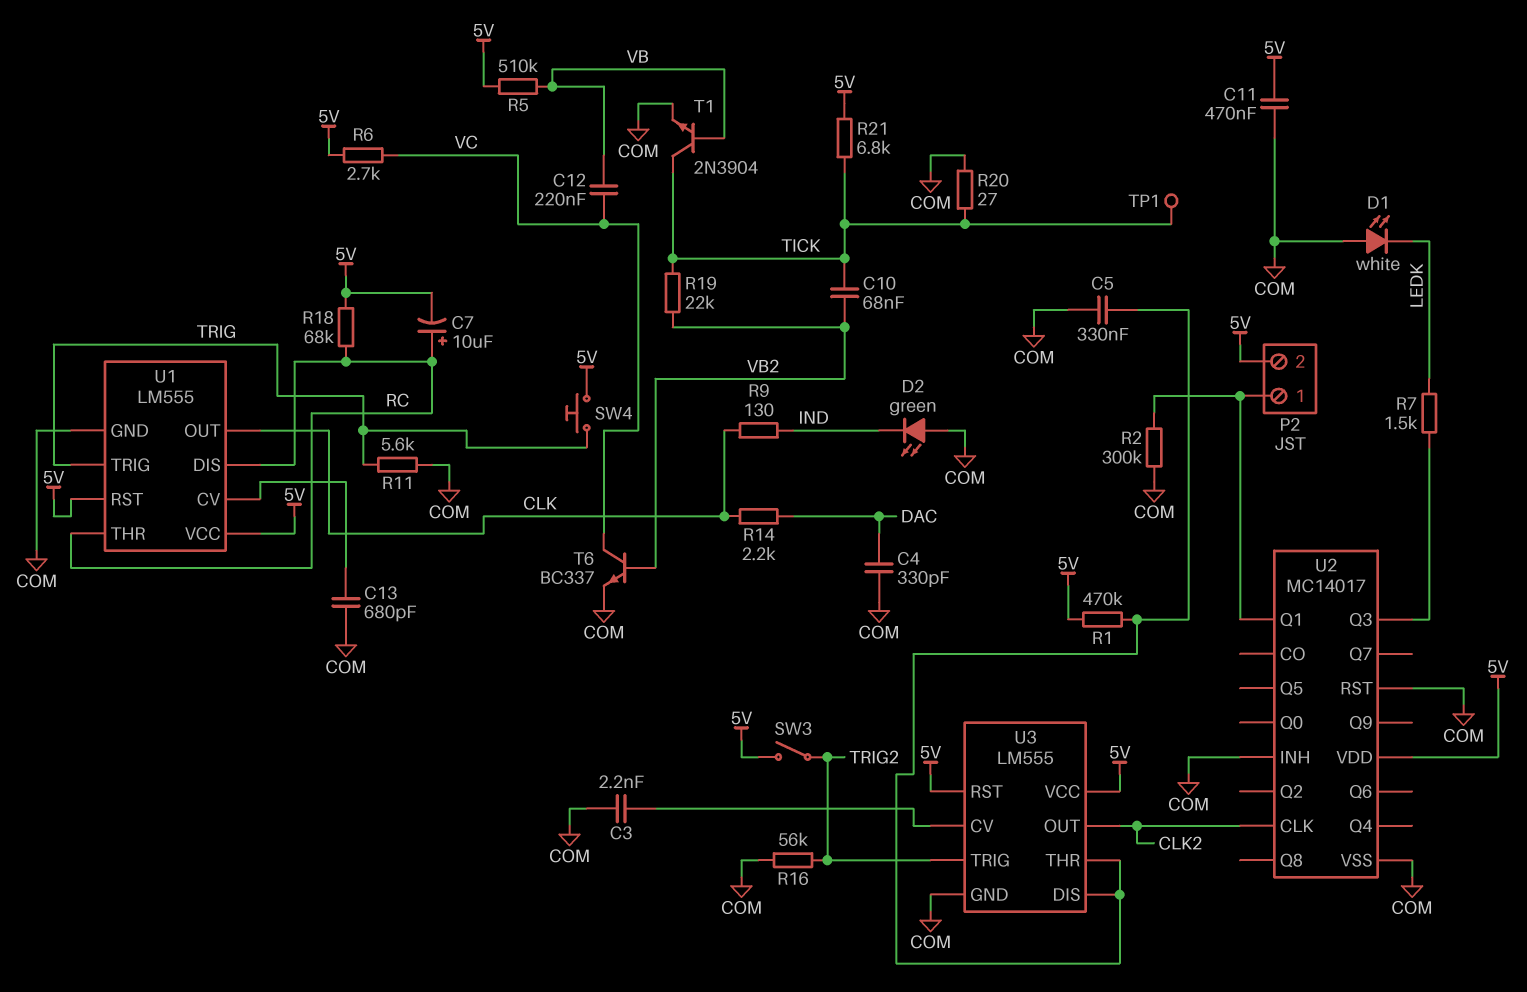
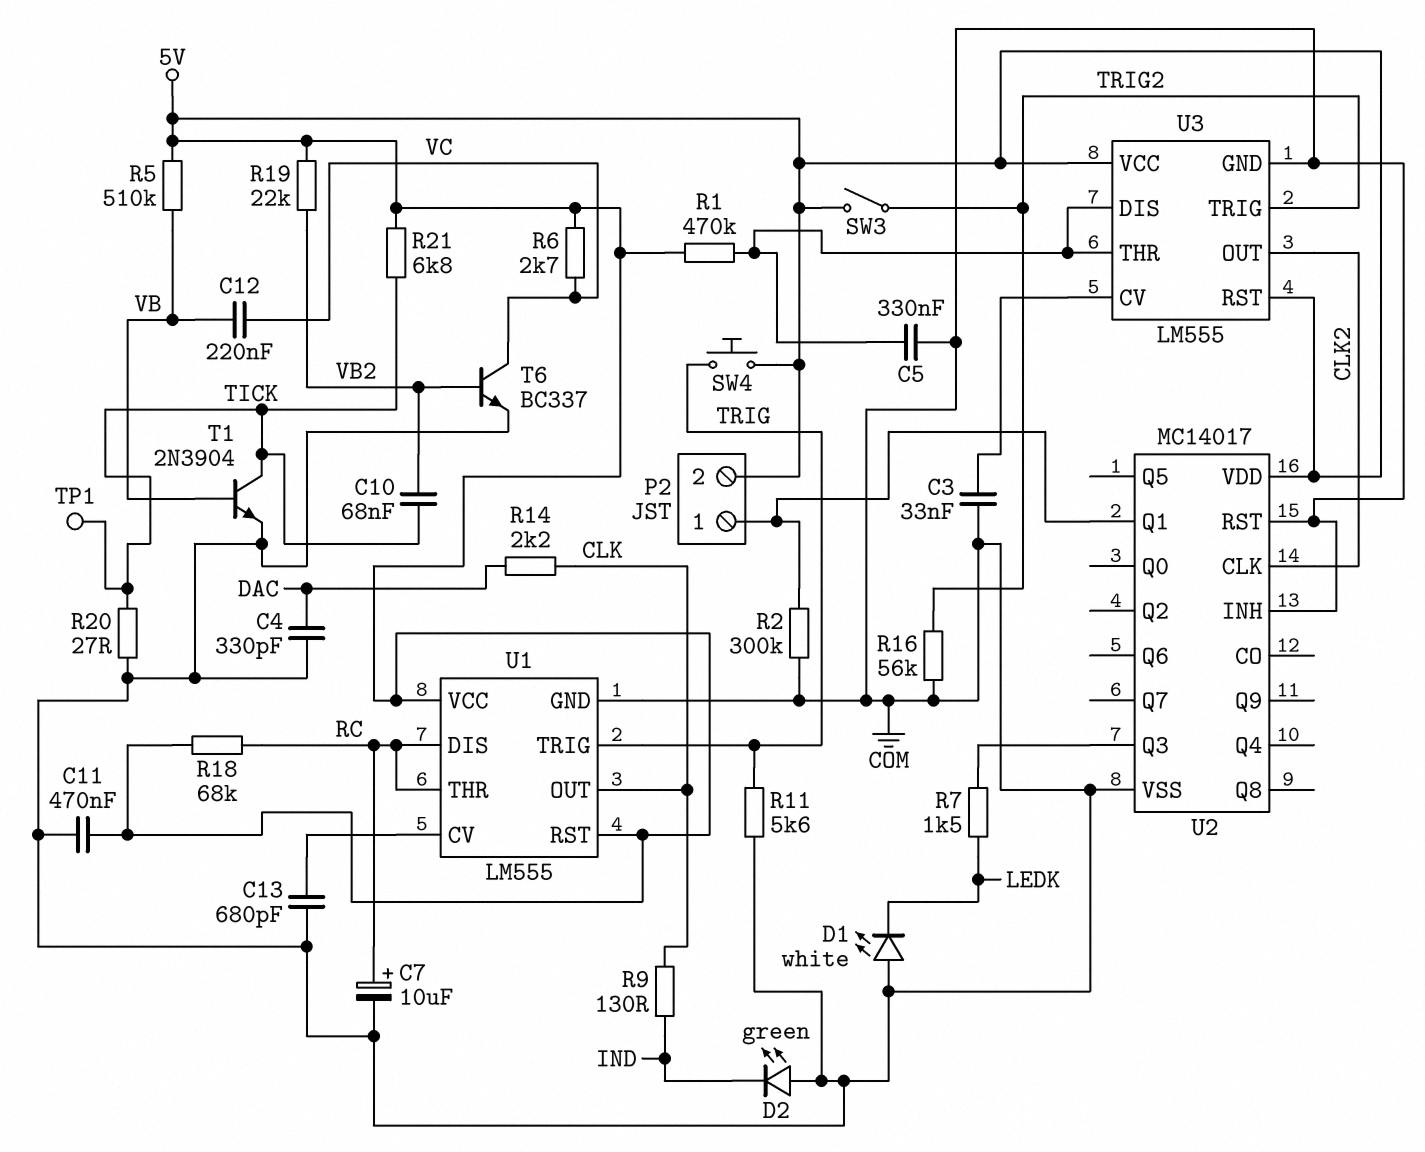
C3: 2.2nF (COM, U3/CV) -> 33nF (COM, U3/CV)
C7: 10uF (plus RC, minus 5V) -> 10uF (plus RC, minus COM)
R19: 22k (TICK, VB2) -> 22k (5V, VB2)

